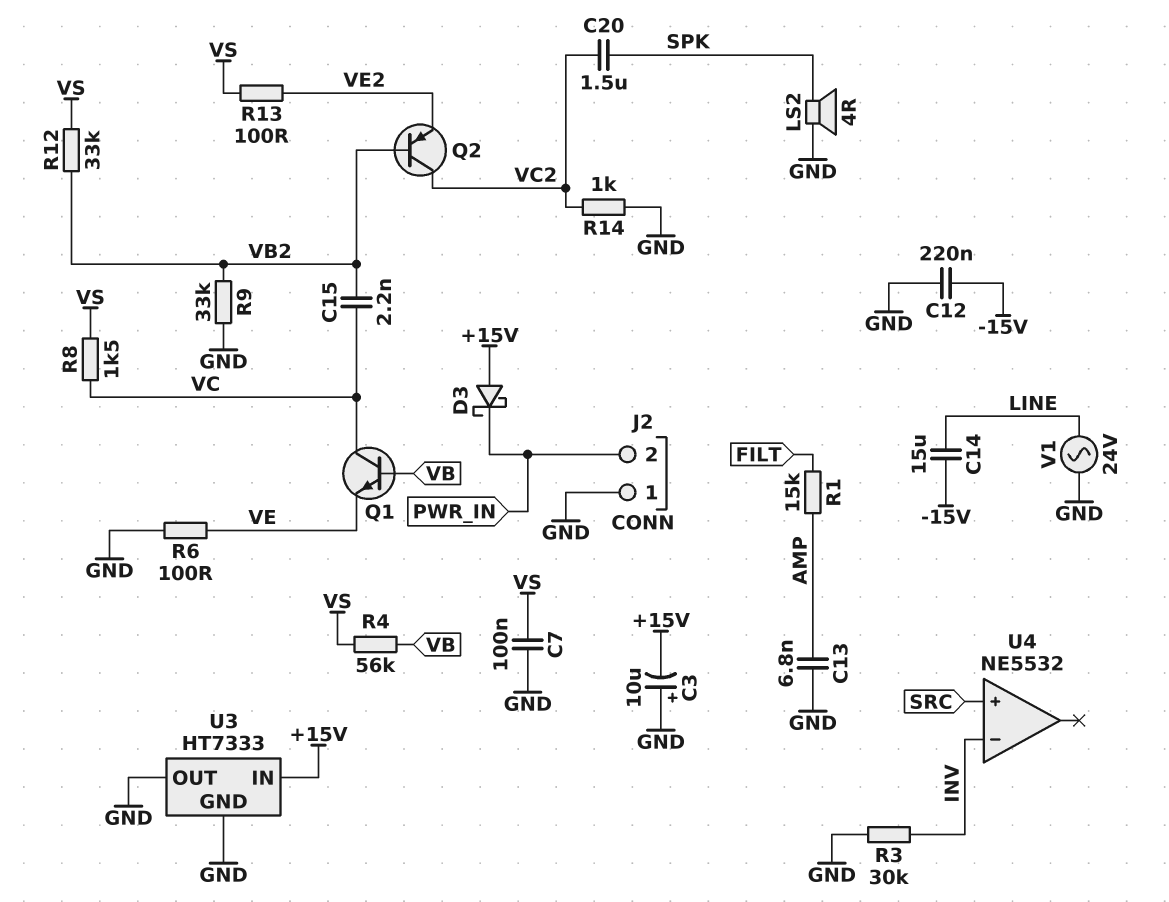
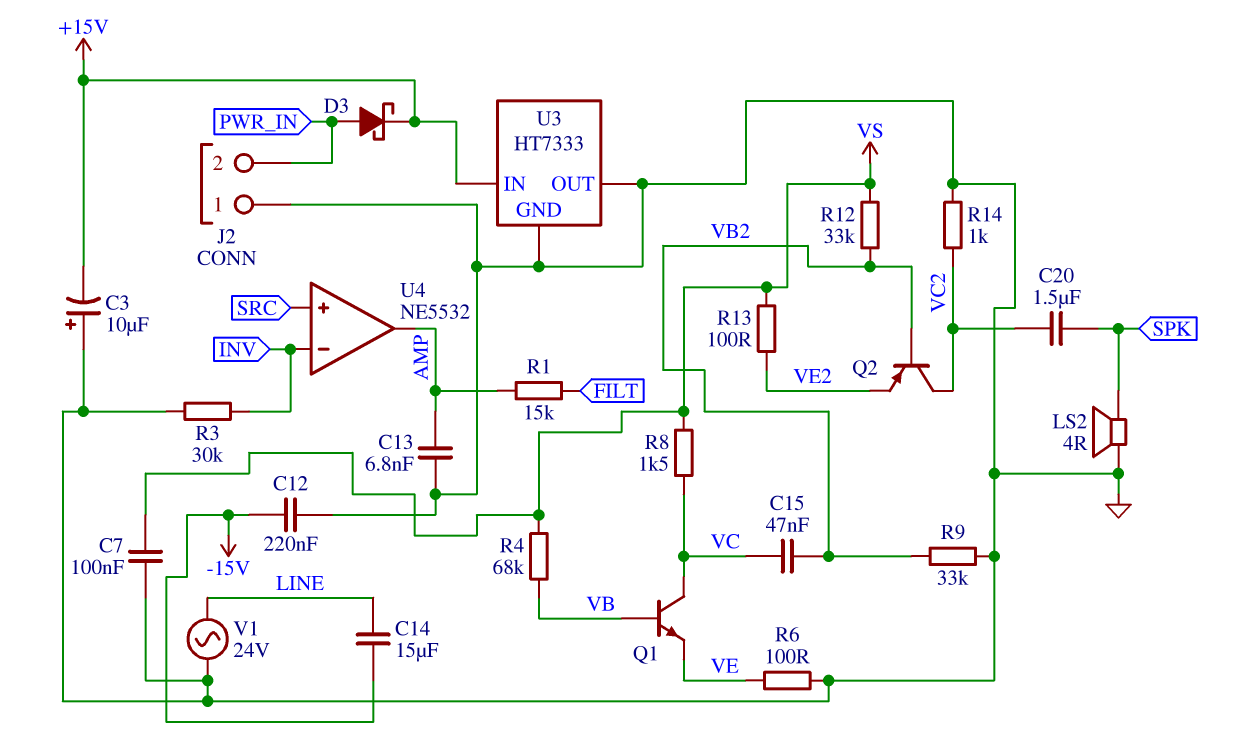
C15: 2.2nF (VB2, VC) -> 47nF (VB2, VC)
D3: schottky (A +15V, K PWR_IN) -> schottky (A PWR_IN, K +15V)
R4: 56k (VB, VS) -> 68k (VB, VS)
U4 pin out: none -> AMP

